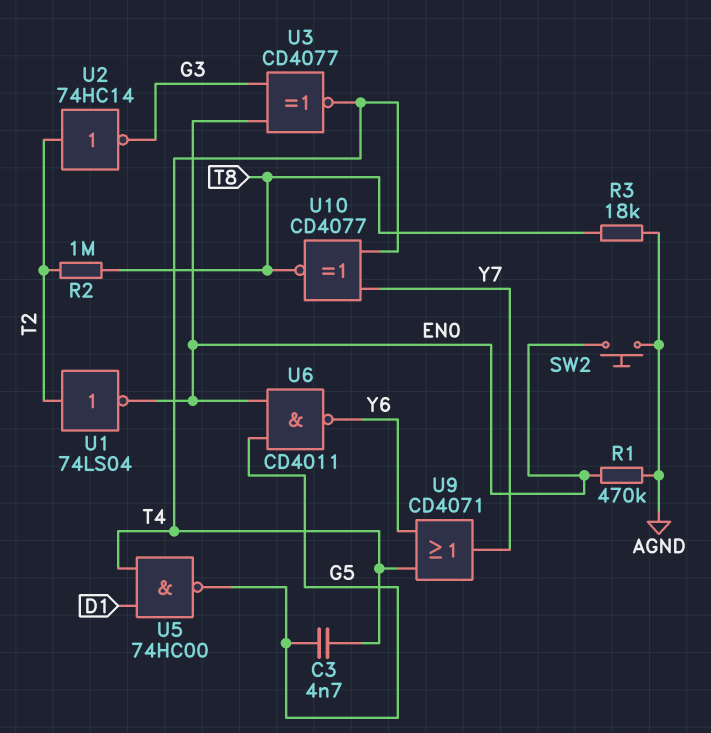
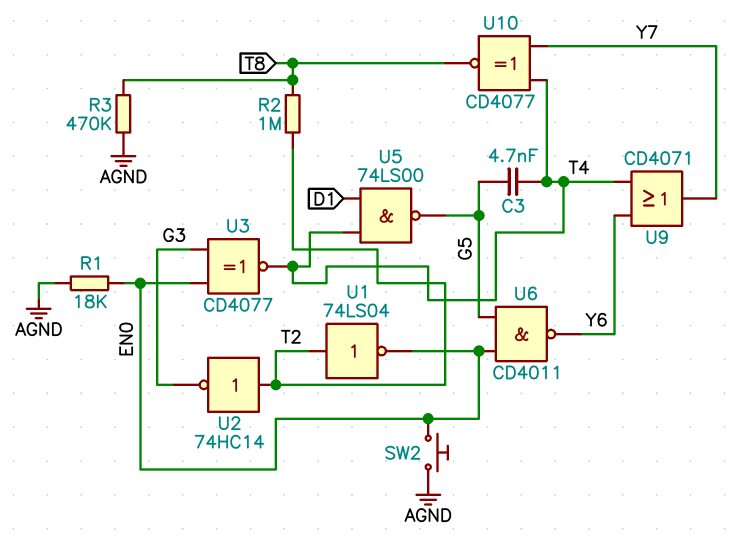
R1: 470k (AGND, EN0) -> 18k (AGND, EN0)
R3: 18k (AGND, T8) -> 470k (AGND, T8)
U5: NAND 74HC00 (in D1, in T4, out G5) -> NAND 74LS00 (in D1, in T4, out G5)

